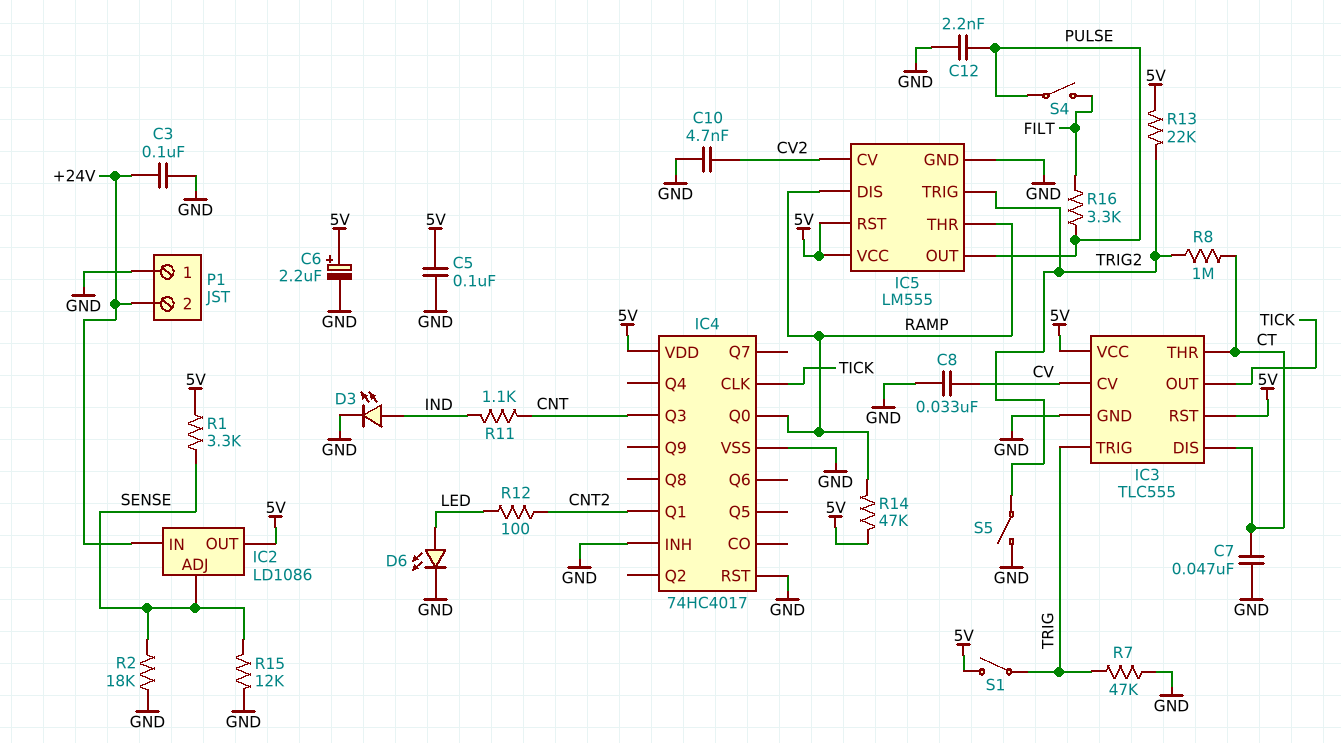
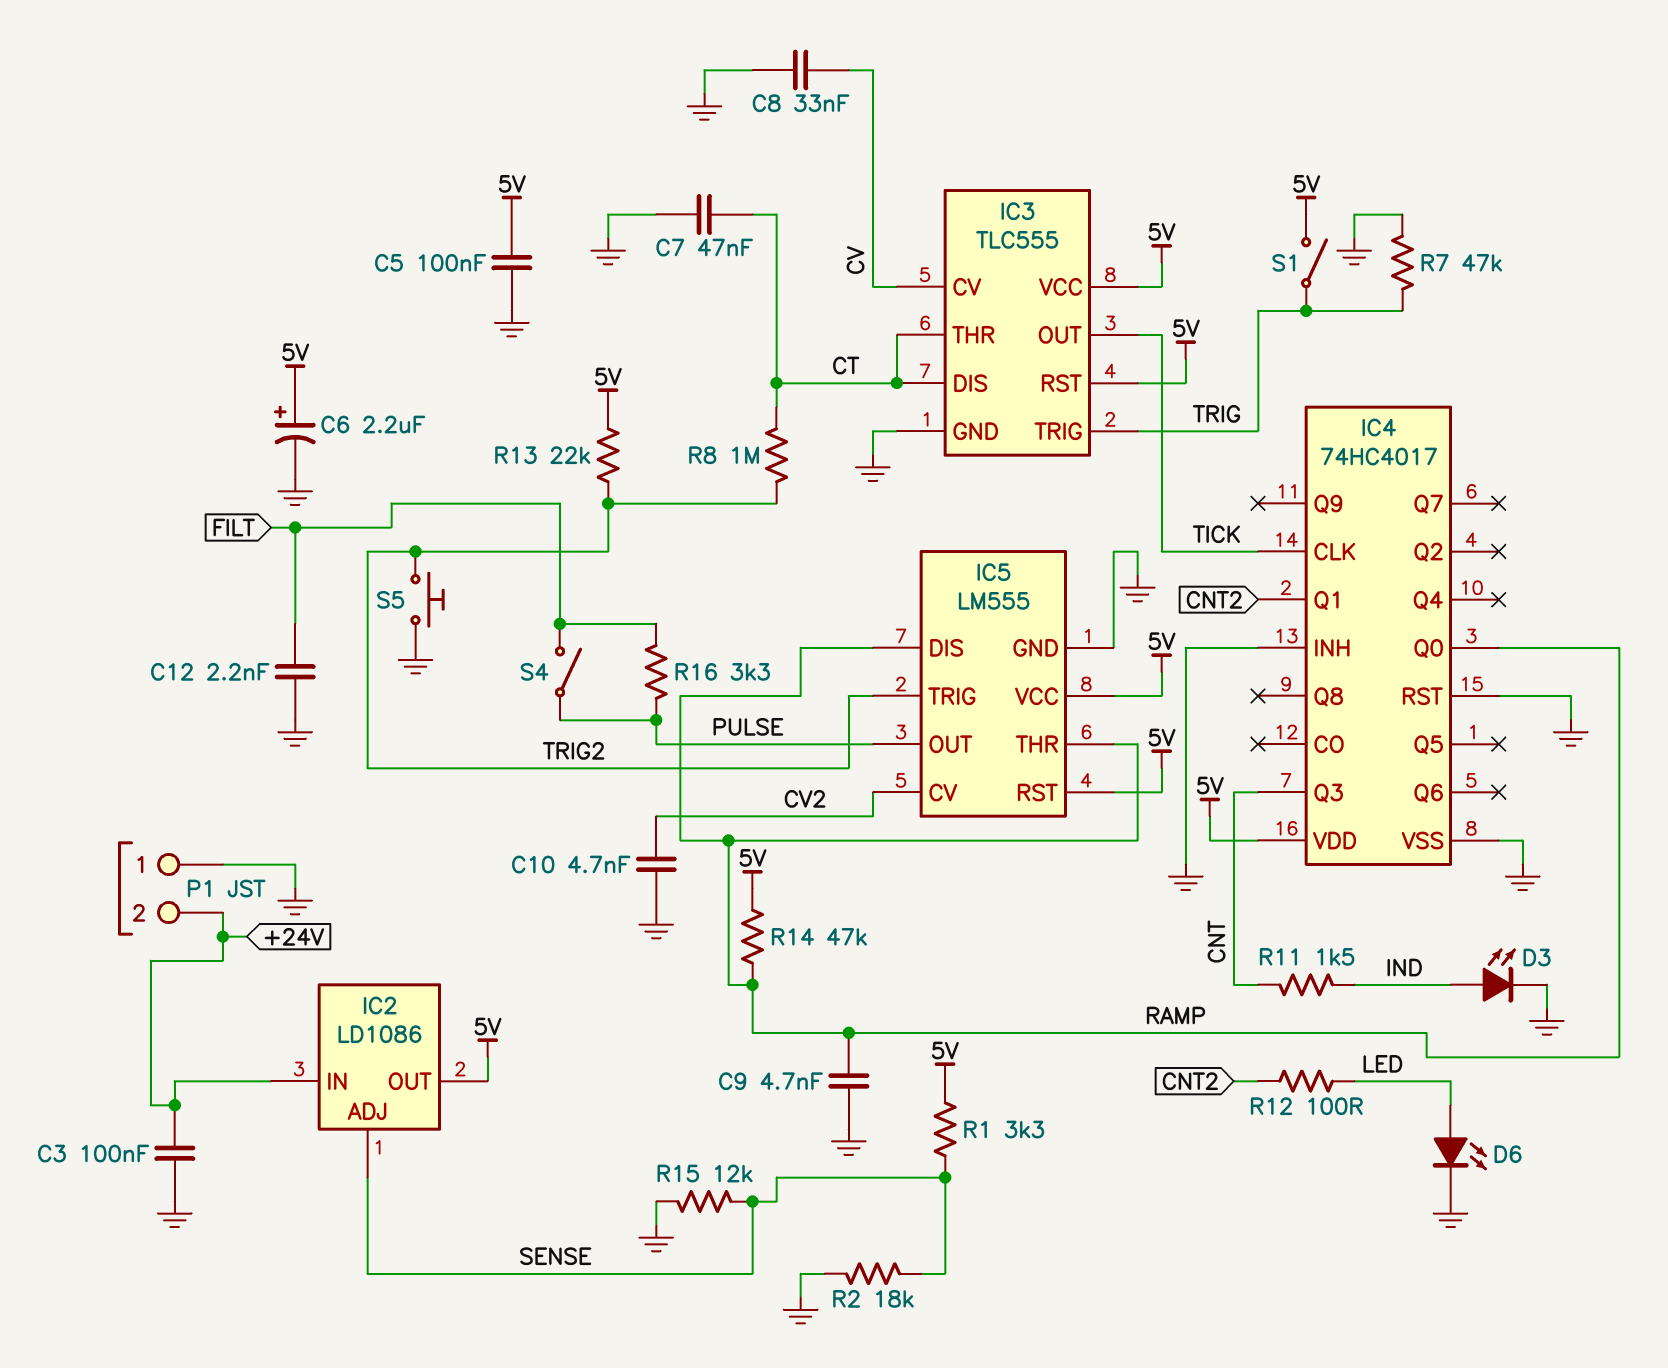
C9: none -> 4.7nF (GND, RAMP)
C12: 2.2nF (GND, PULSE) -> 2.2nF (FILT, GND)
R11: 1.1k (CNT, IND) -> 1.5k (CNT, IND)
S5: switch (GND, TRIG2) -> button (GND, TRIG2)

